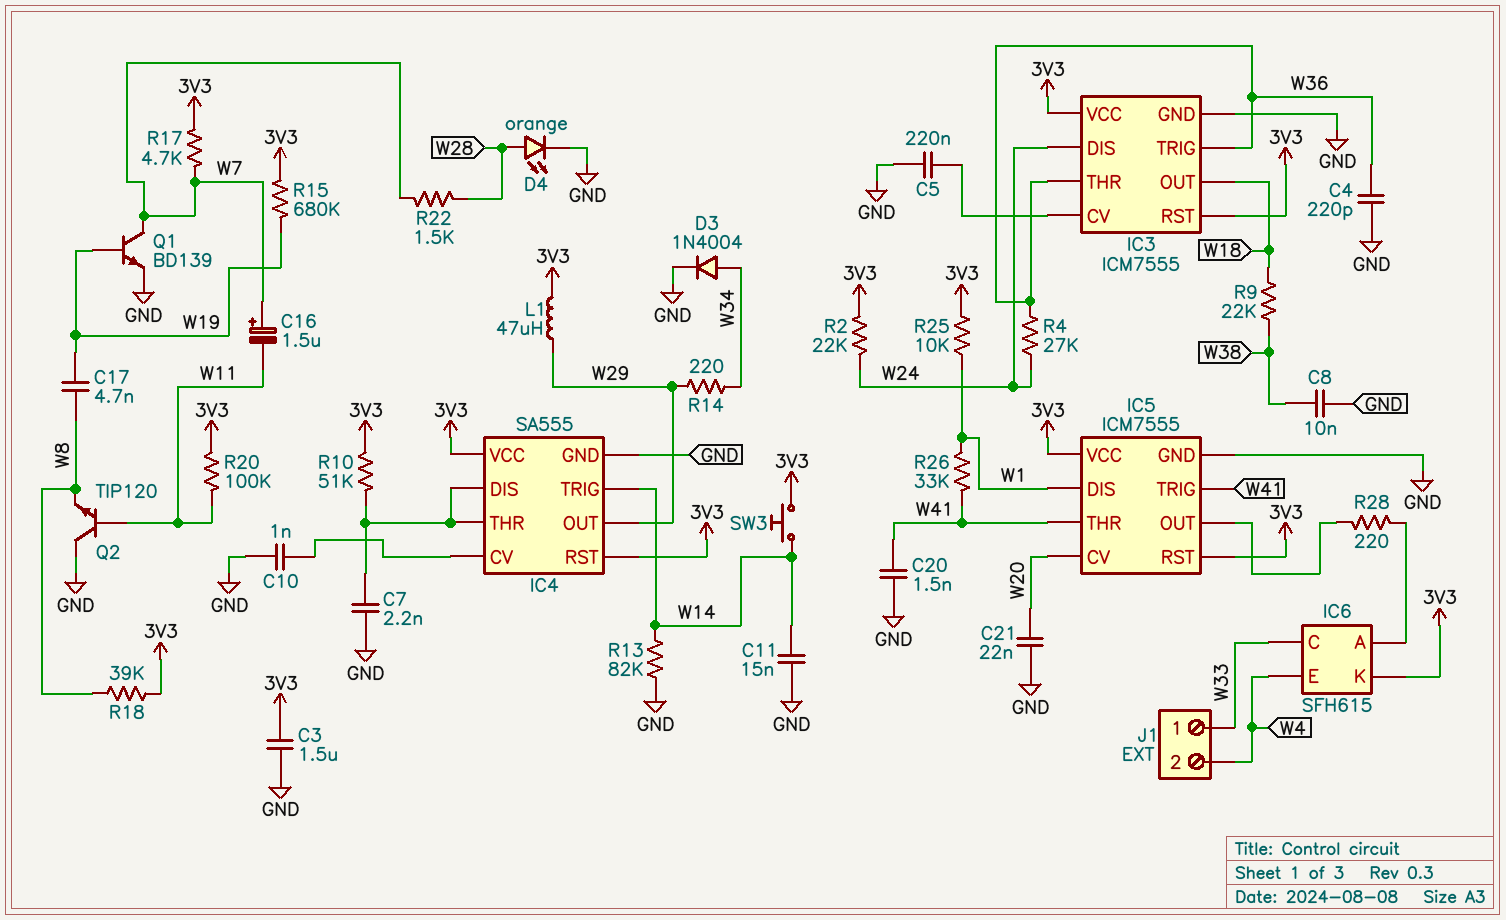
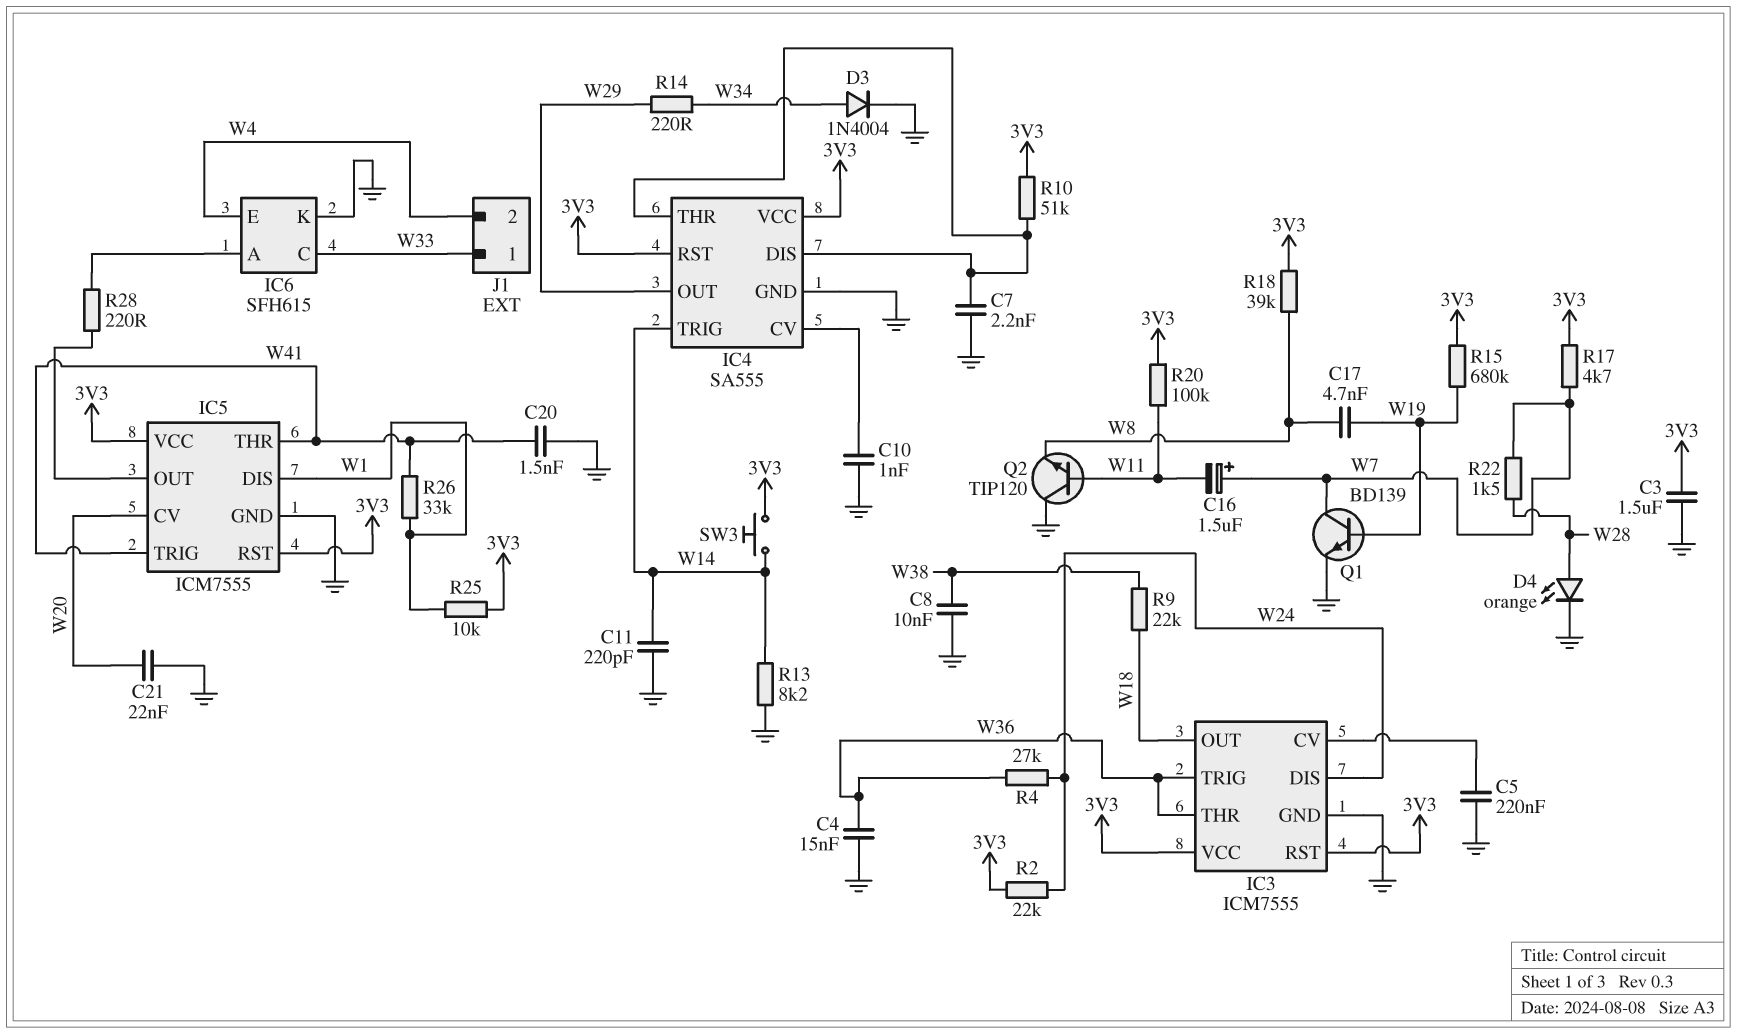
C4: 220pF (GND, W36) -> 15nF (GND, W36)
C11: 15nF (GND, W14) -> 220pF (GND, W14)
IC6 pin K: 3V3 -> GND
L1: 47uH (3V3, W29) -> none
R13: 82k (GND, W14) -> 8.2k (GND, W14)

